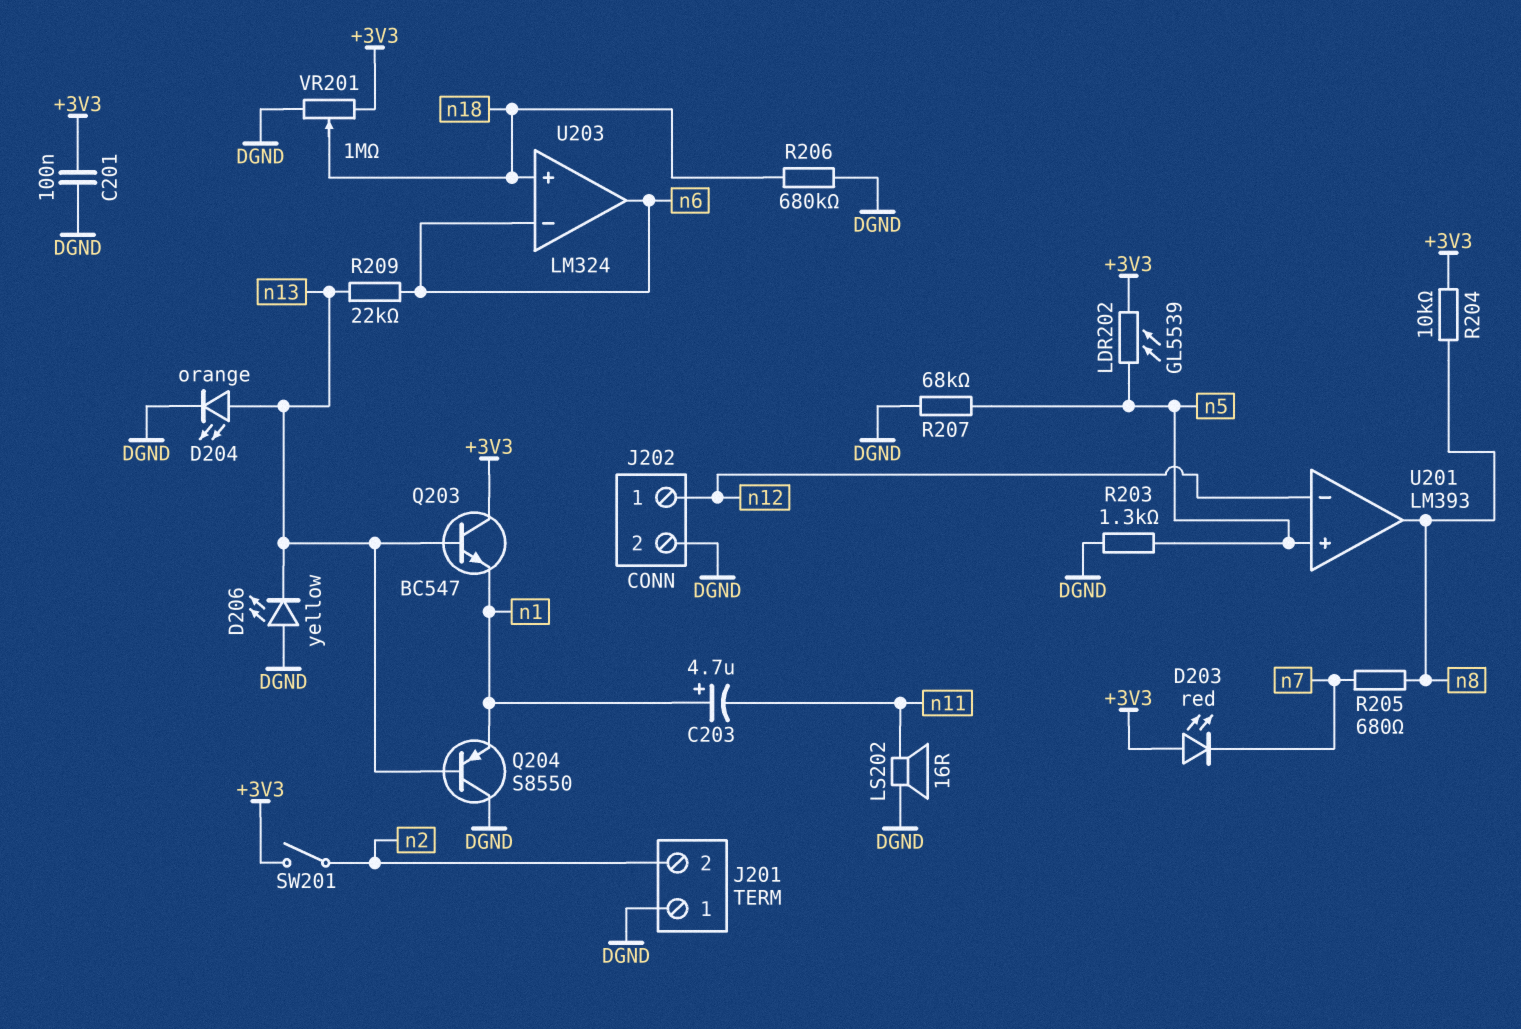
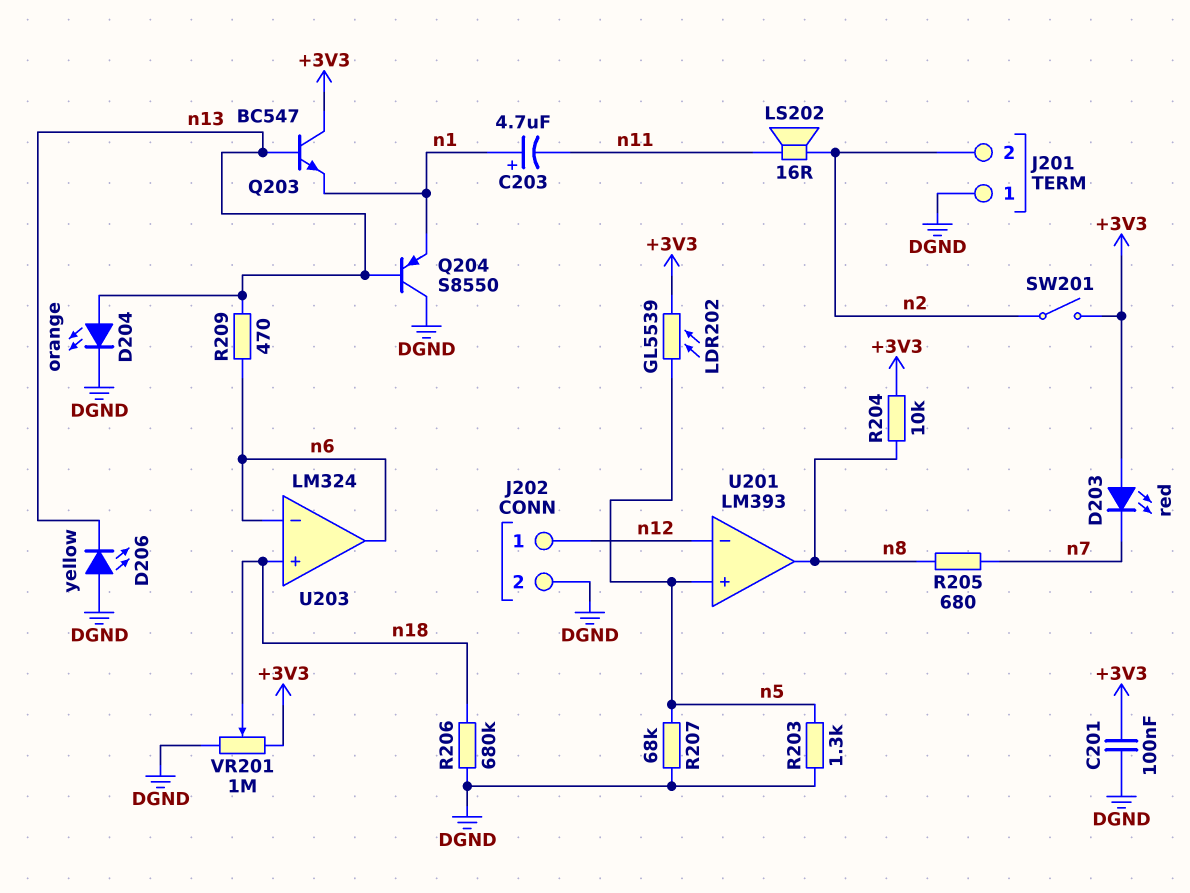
LS202: speaker 16R (DGND, n11) -> speaker 16R (n2, n11)
R209: 22k (n6, n13) -> 470 (n6, n13)

